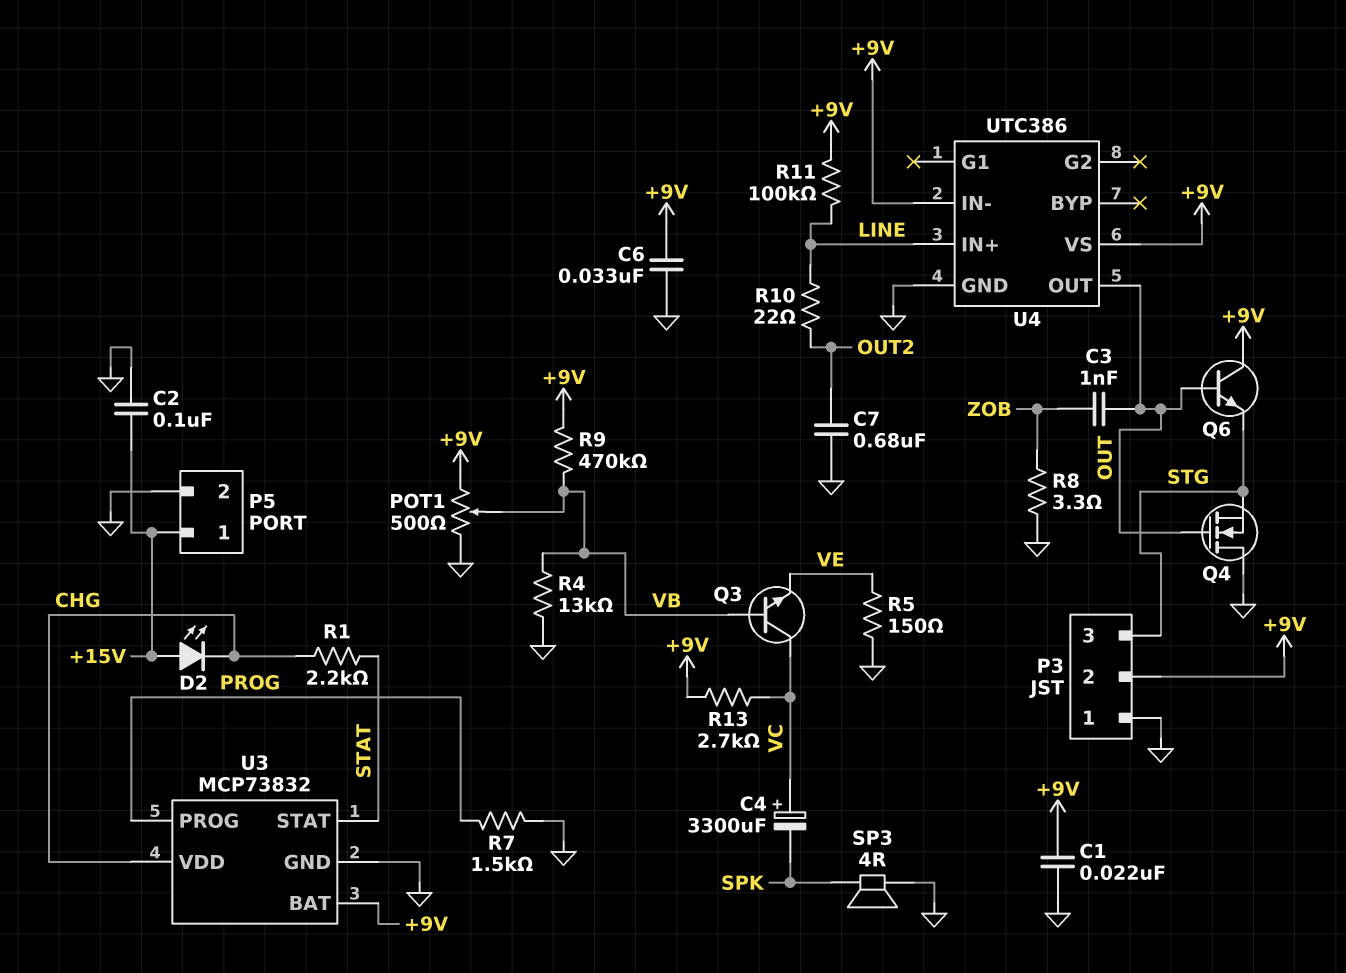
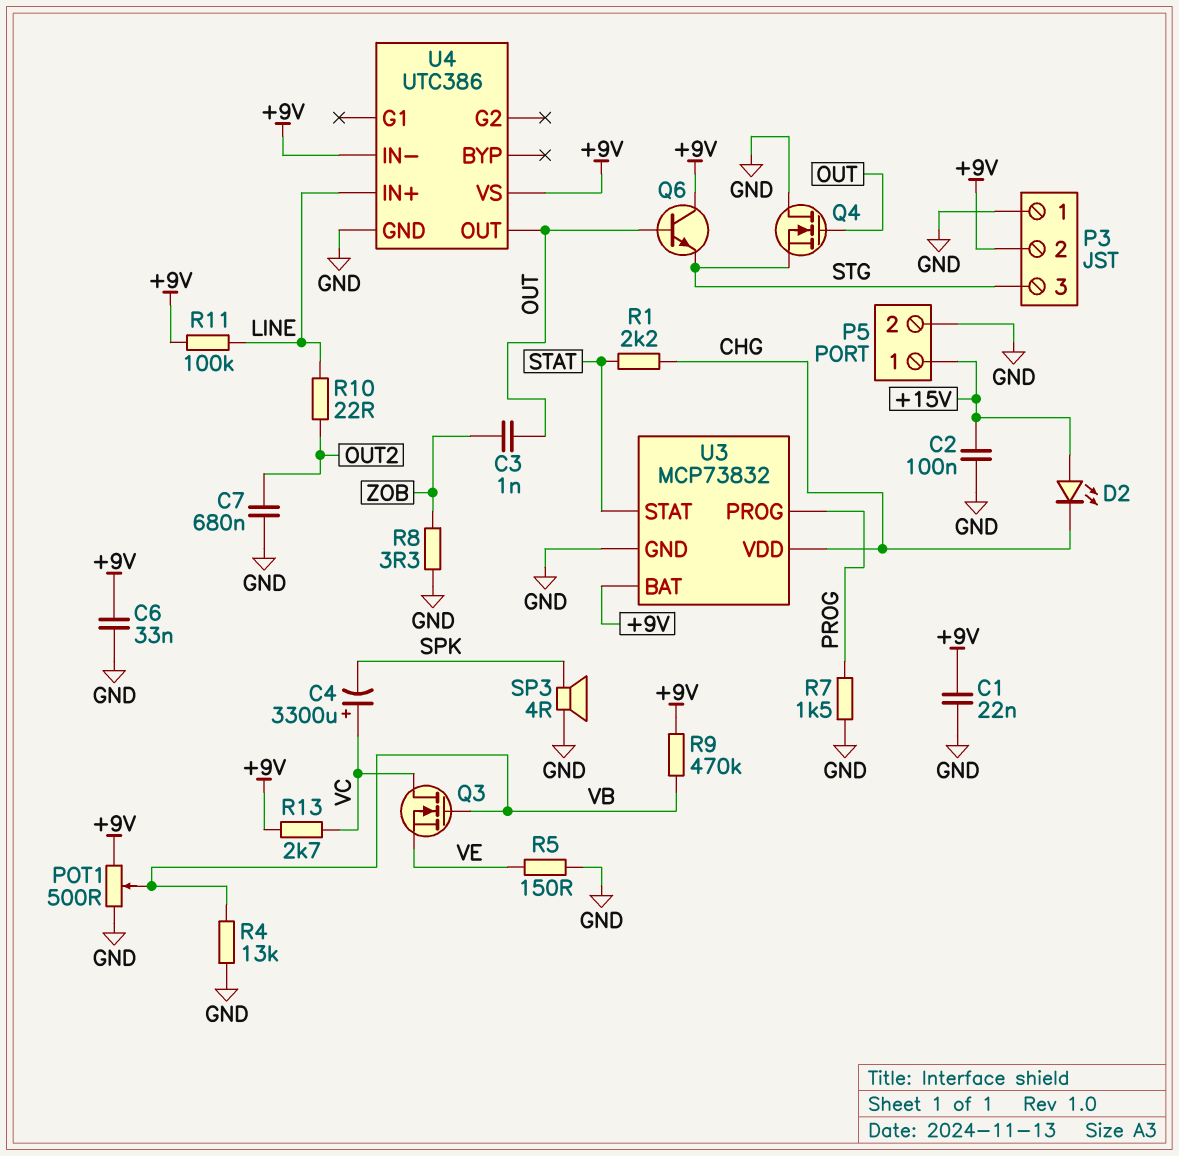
Q3: NPN (B VB, C VC, E VE) -> NMOS (G VB, D VC, S VE)

